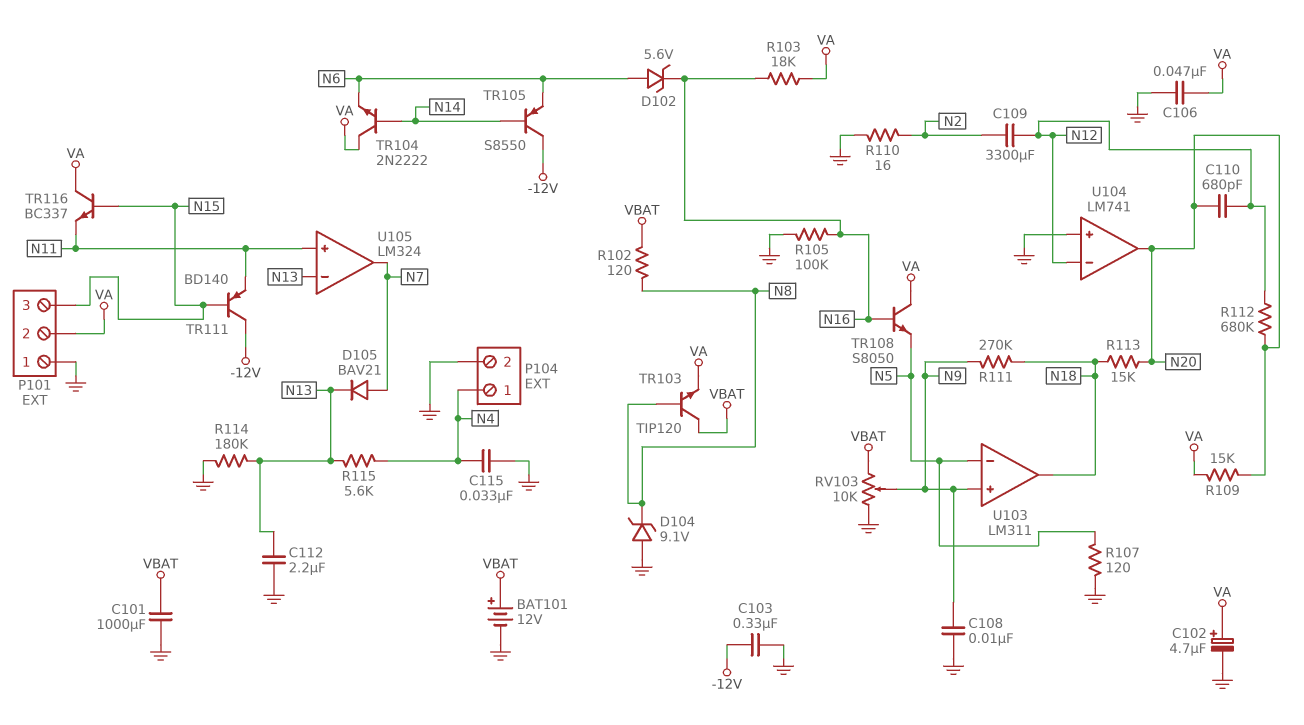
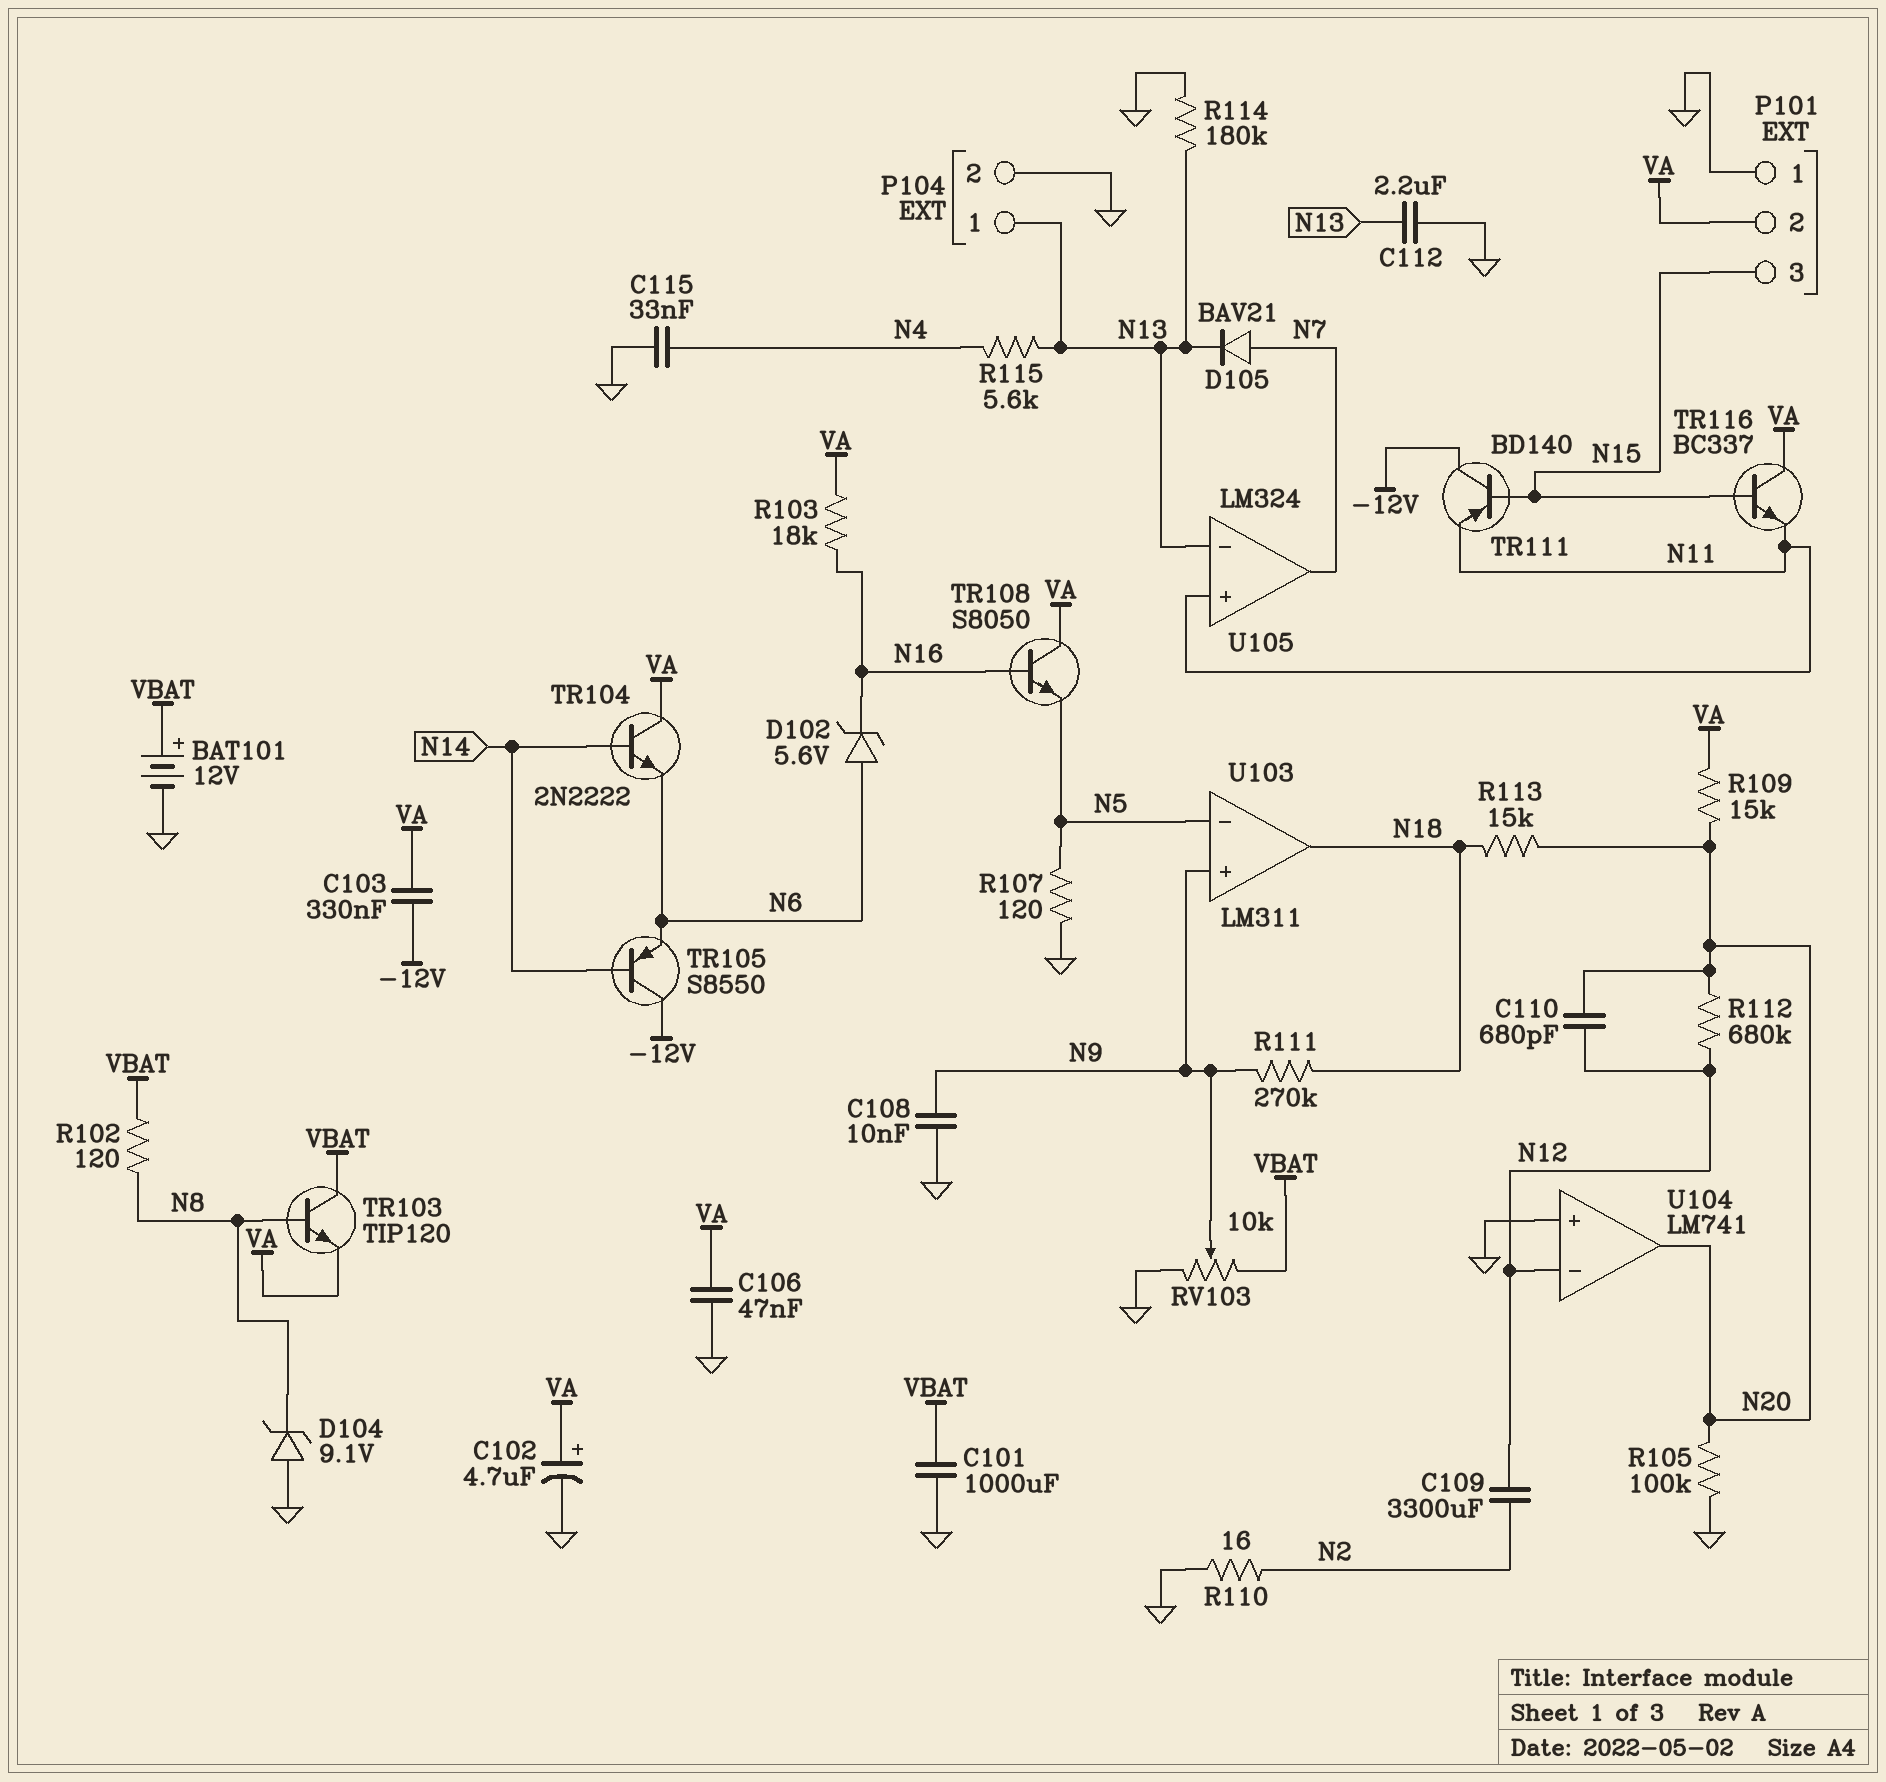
C103: 330nF (-12V, GND) -> 330nF (-12V, VA)
P104 pin 1: N4 -> N13
R105: 100k (GND, N16) -> 100k (GND, N20)

